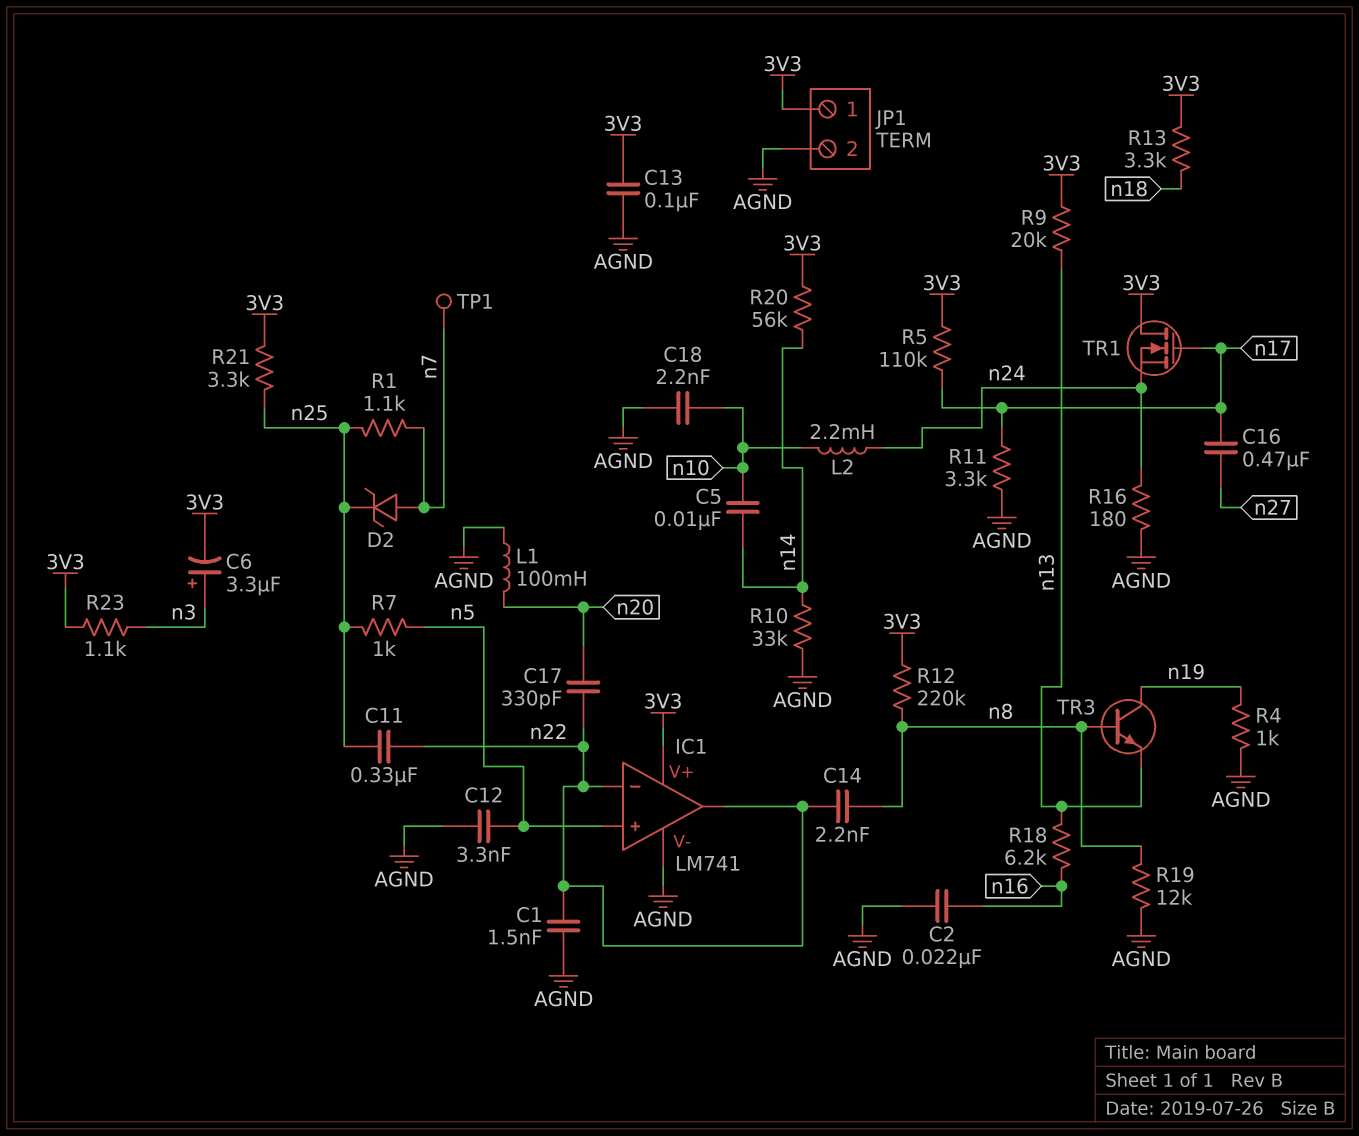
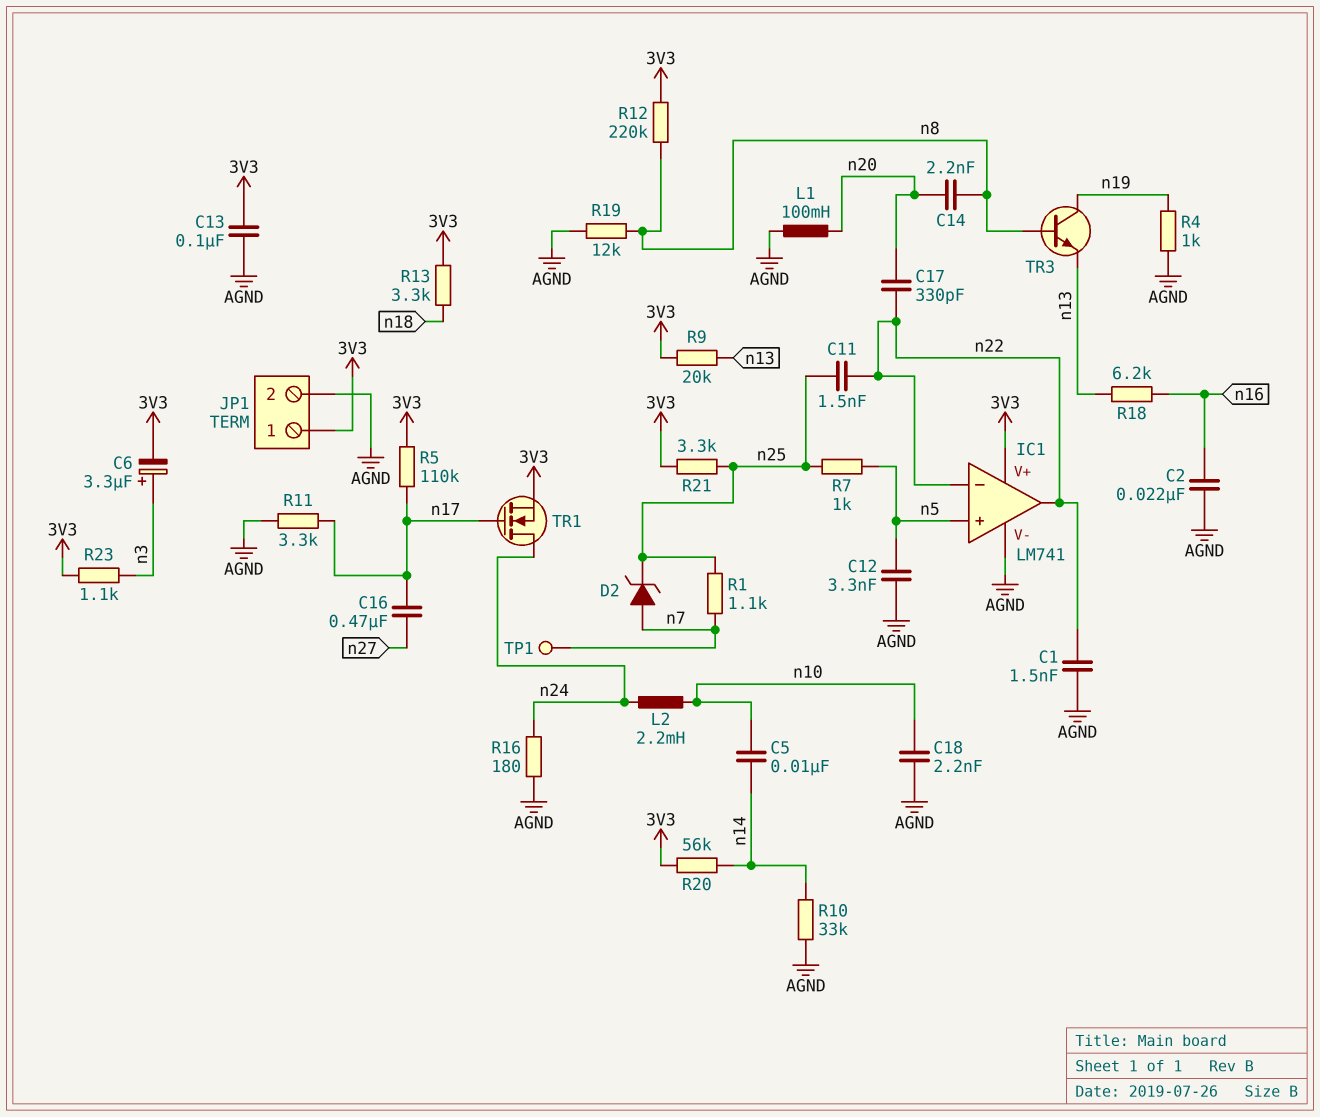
C11: 330nF (n22, n25) -> 1.5nF (n22, n25)
C14: 2.2nF (n8, n22) -> 2.2nF (n8, n20)
TR1: NMOS (G n17, D 3V3, S n24) -> NMOS (G n17, D n24, S 3V3)

